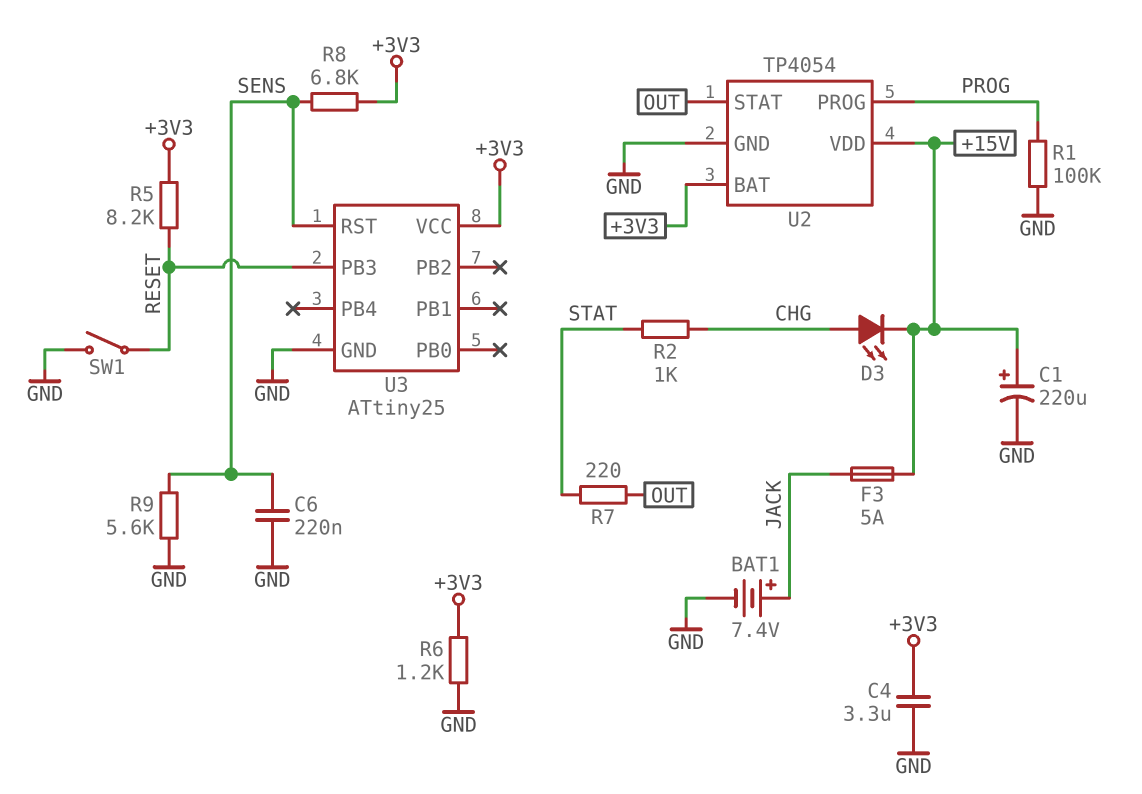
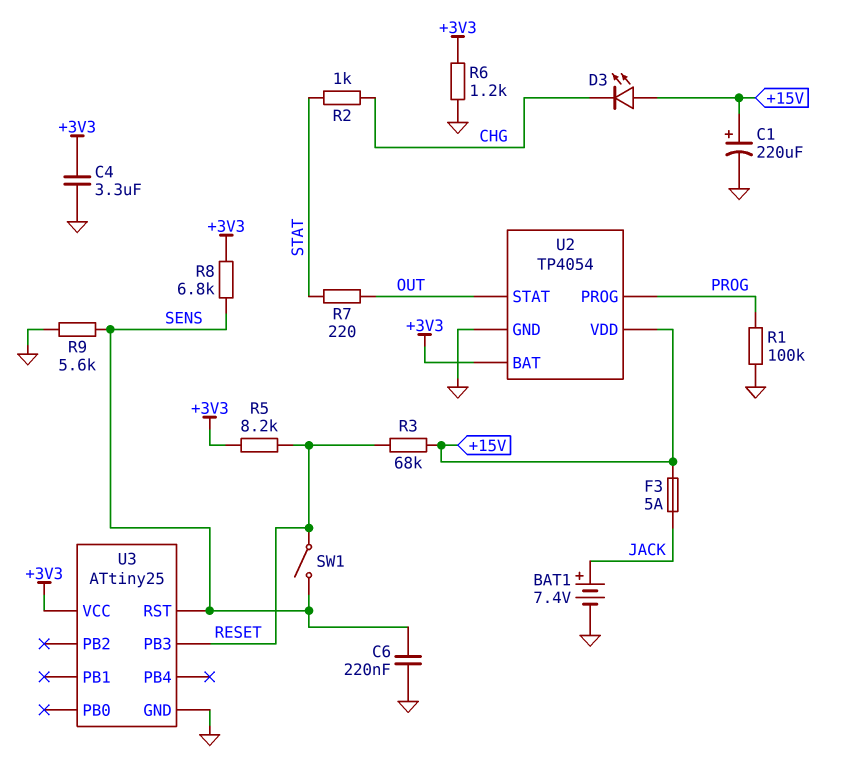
D3: LED (A CHG, K +15V) -> LED (A +15V, K CHG)
R3: none -> 68k (+15V, RESET)
SW1: switch (GND, RESET) -> switch (RESET, SENS)

